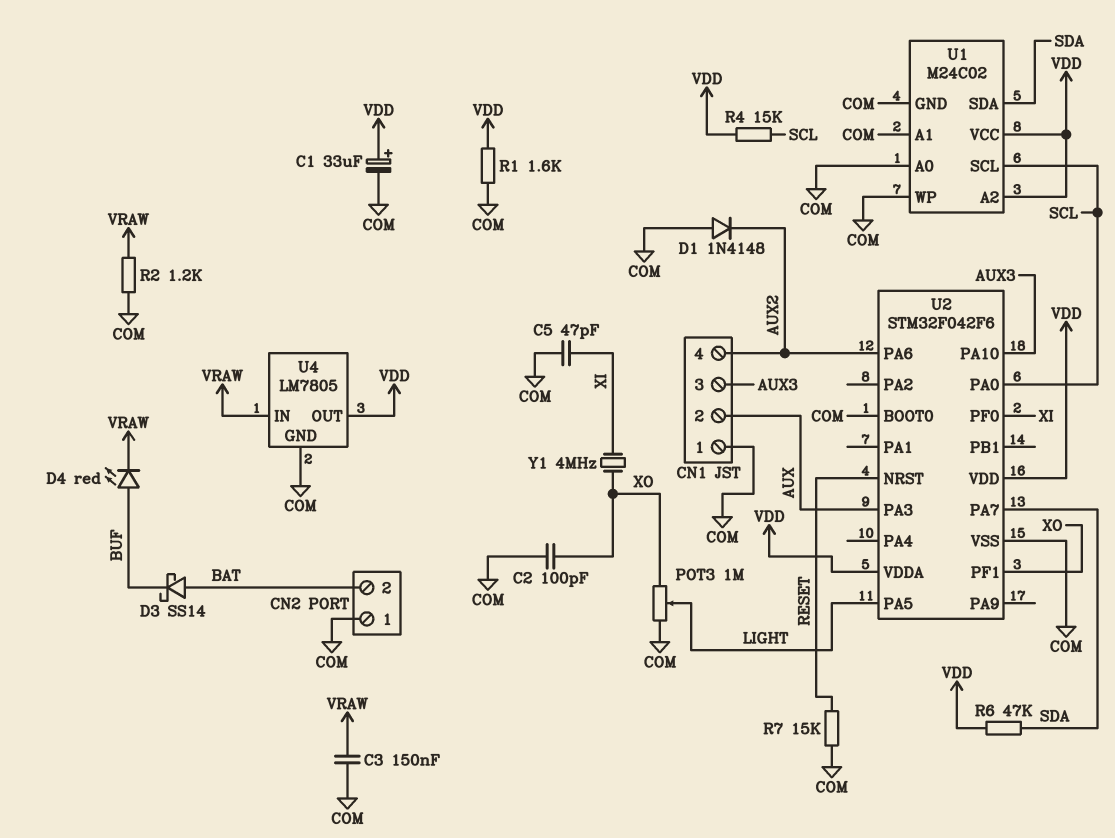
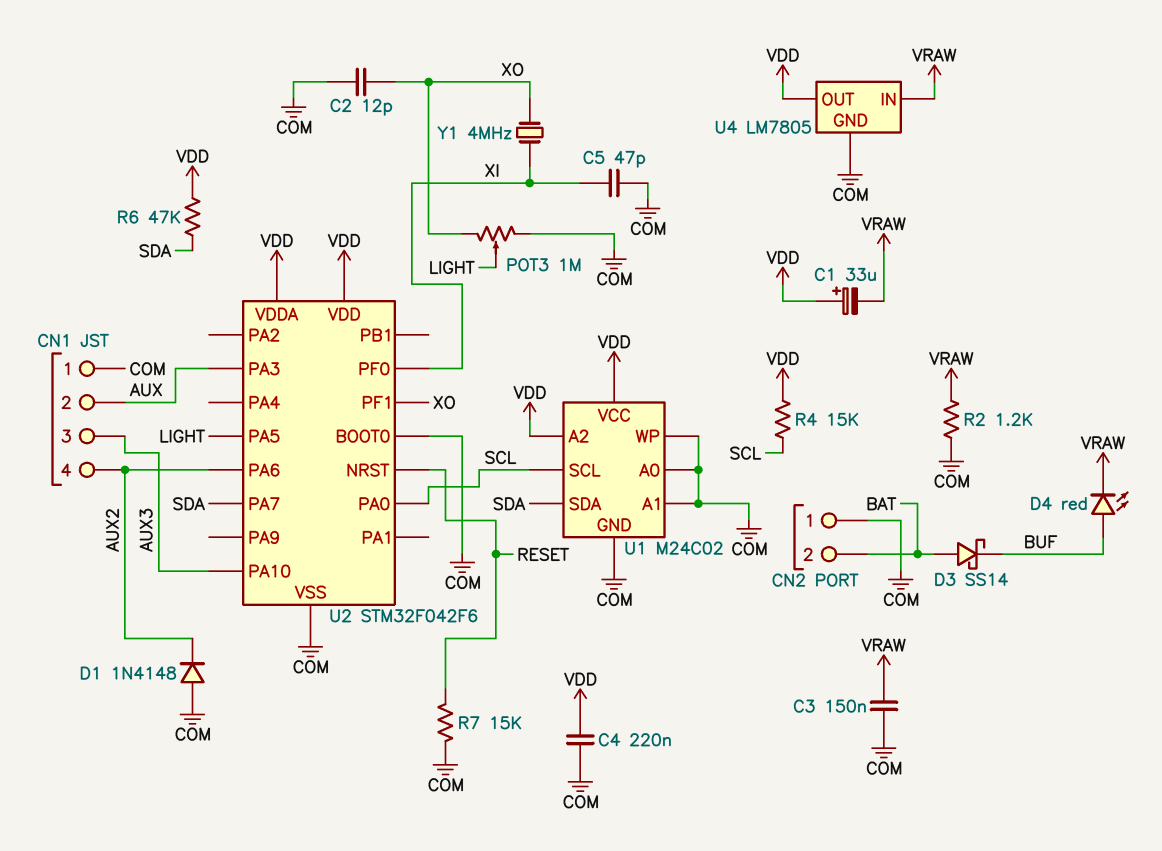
C1: 33uF (plus VDD, minus COM) -> 33uF (plus VDD, minus VRAW)
C2: 100pF (COM, XO) -> 12pF (COM, XO)
C4: none -> 220nF (COM, VDD)
R1: 1.6k (COM, VDD) -> none

